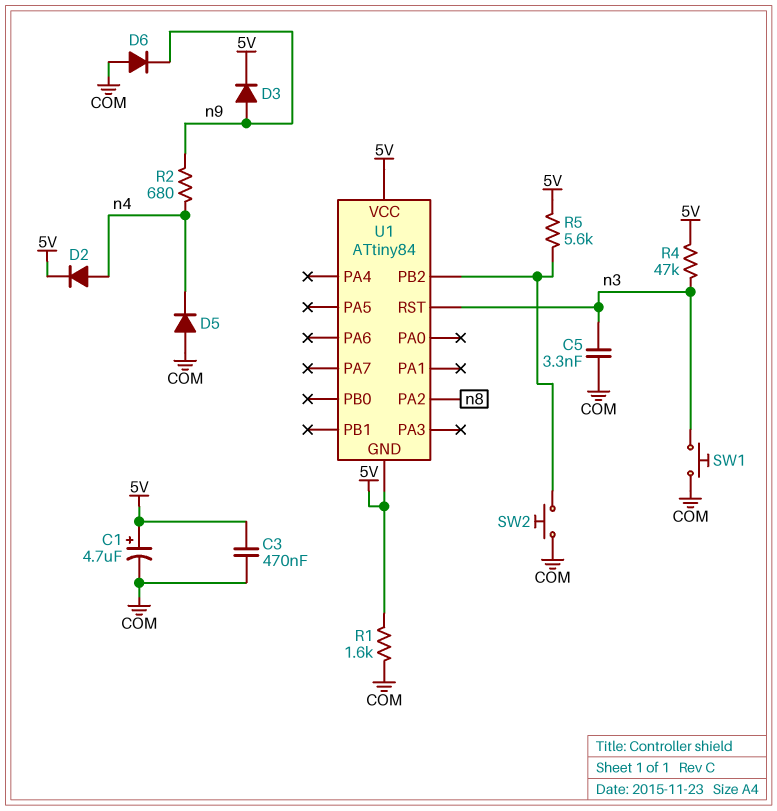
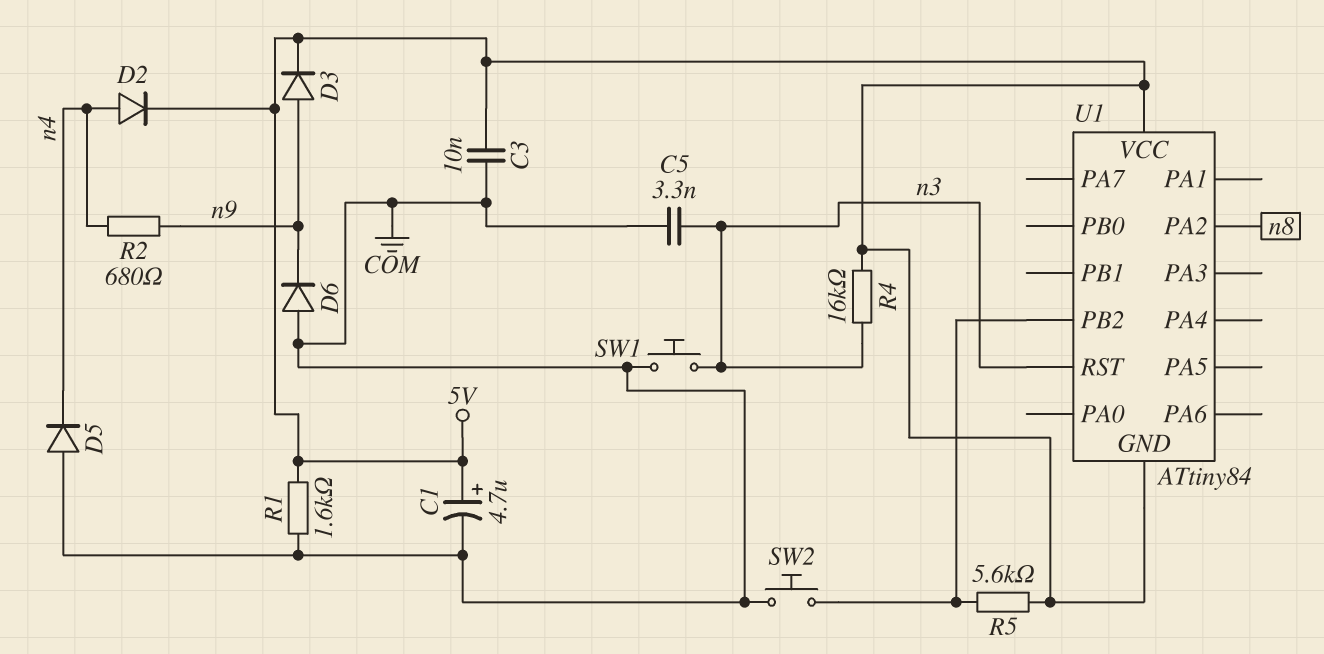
C3: 470nF (5V, COM) -> 10nF (5V, COM)
R4: 47k (5V, n3) -> 16k (5V, n3)

